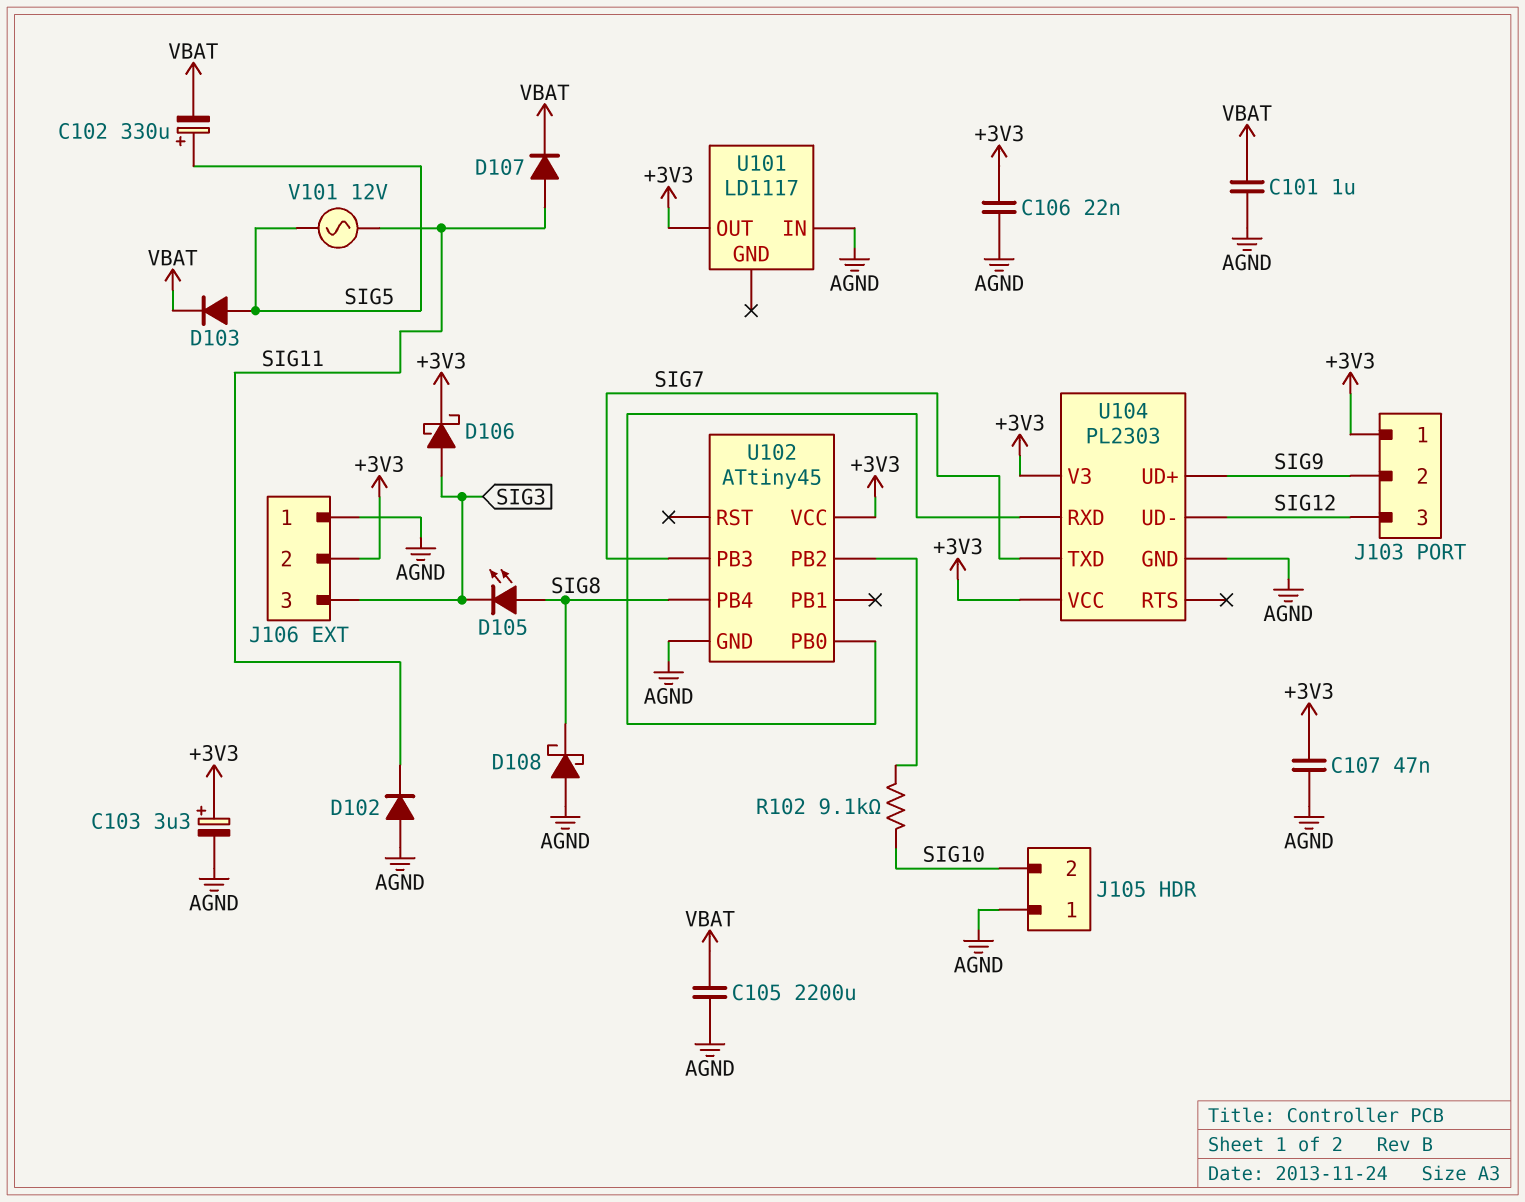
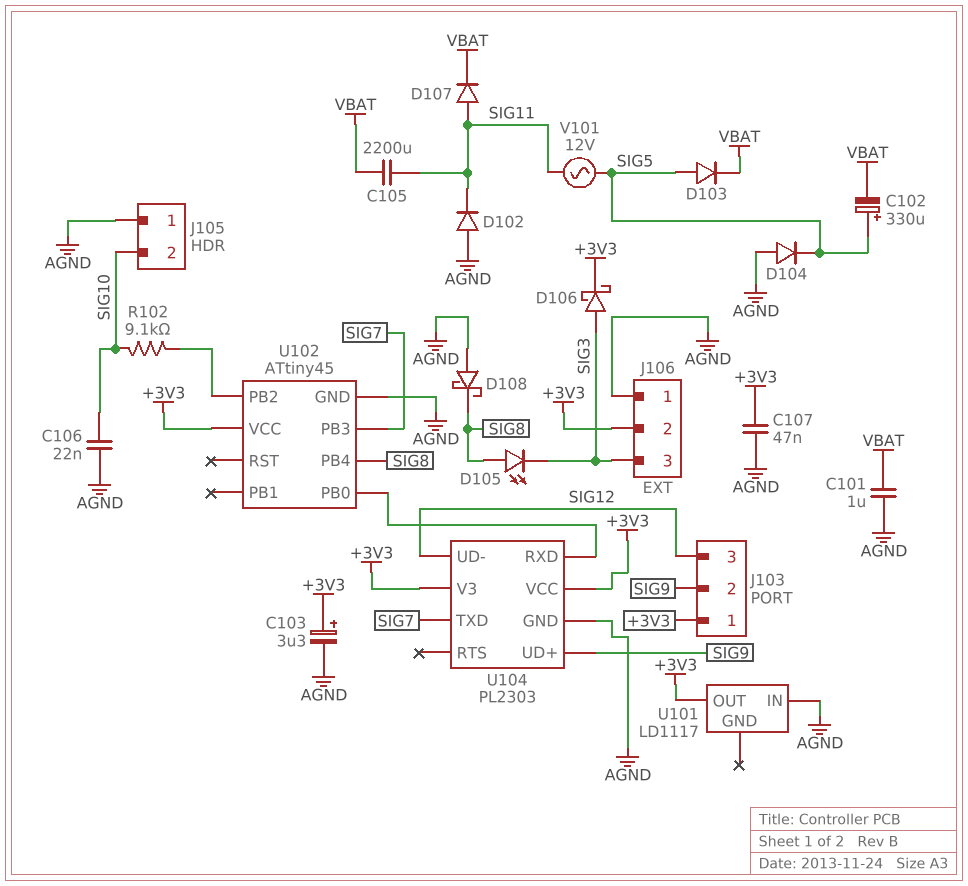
C105: 2200uF (AGND, VBAT) -> 2200uF (SIG11, VBAT)
C106: 22nF (+3V3, AGND) -> 22nF (AGND, SIG10)
D104: none -> diode (A AGND, K SIG5)

